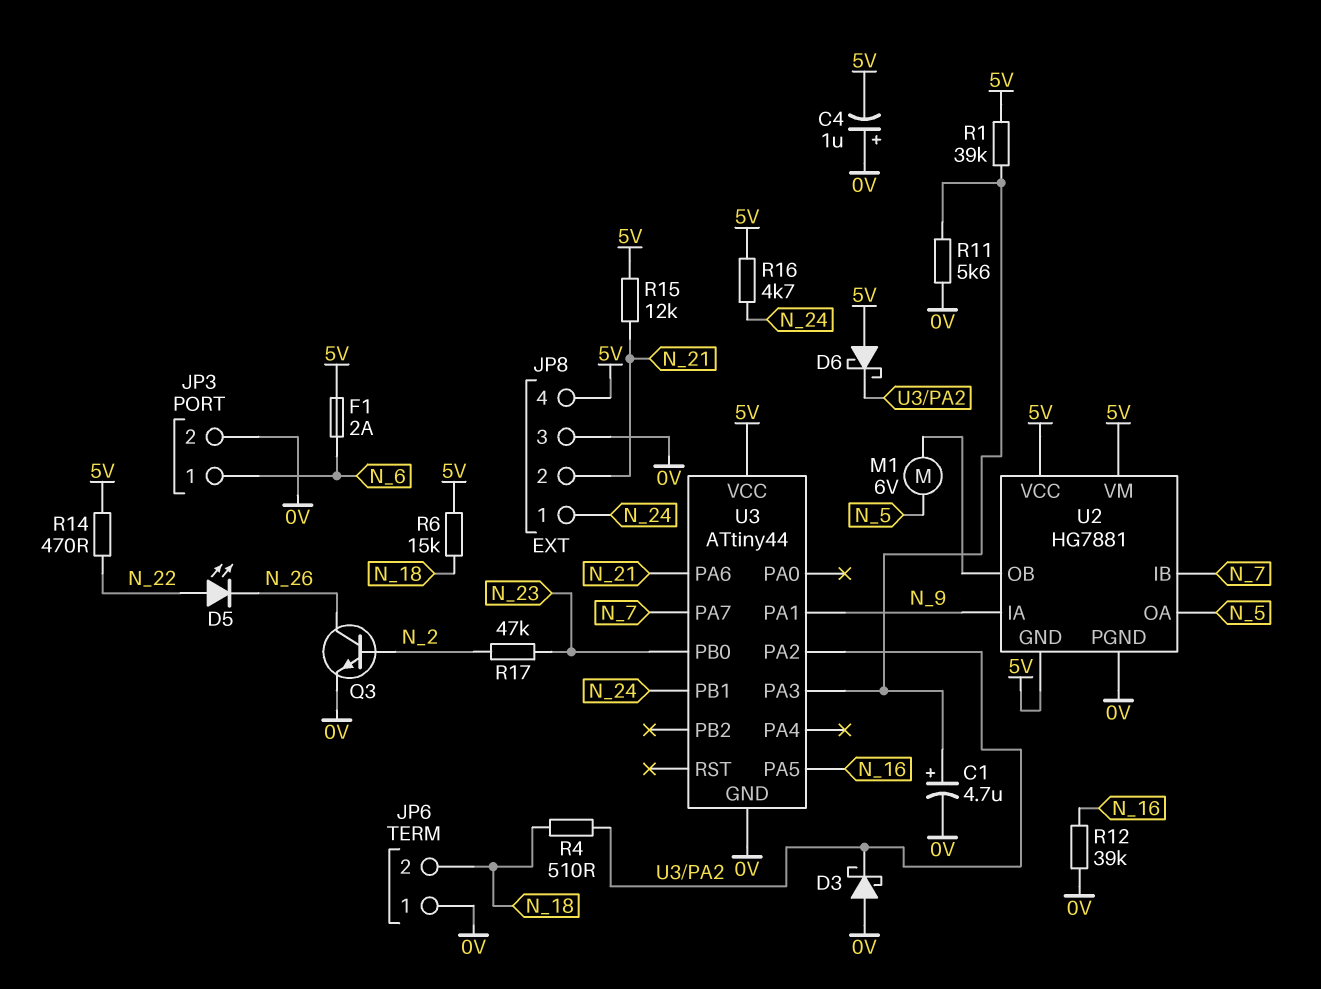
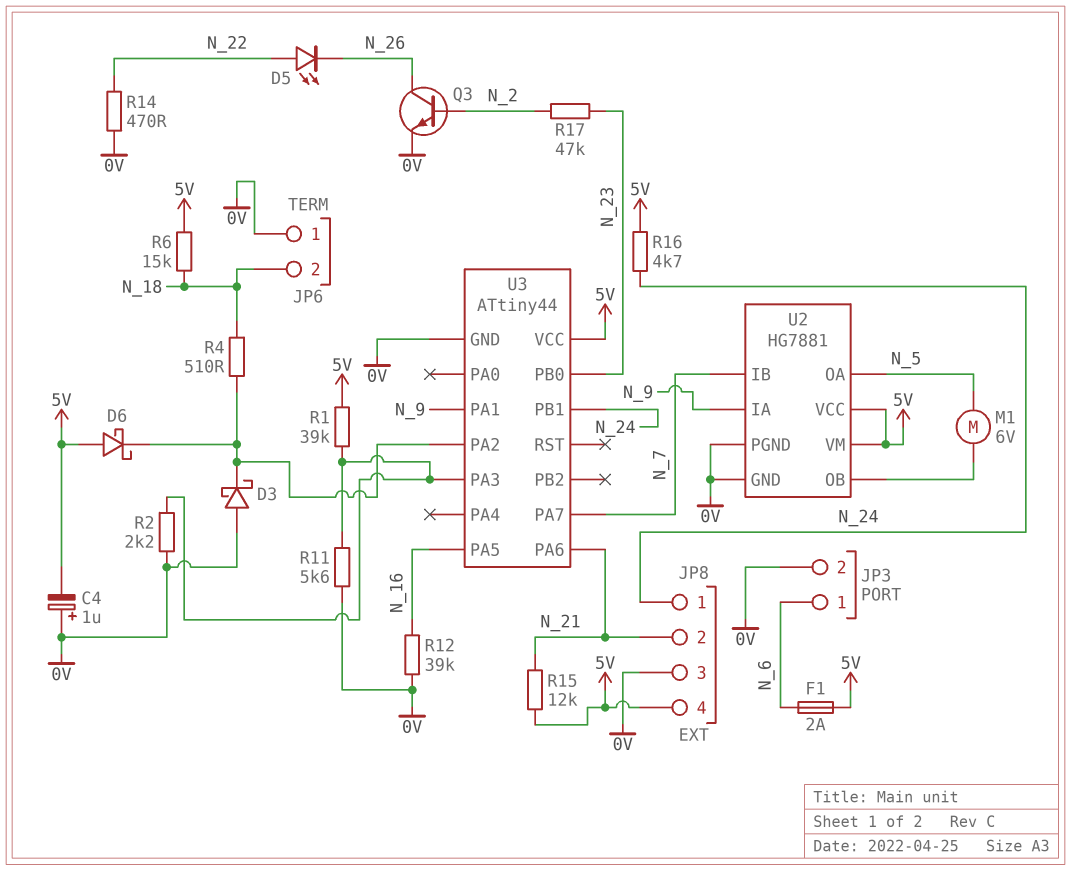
C1: 4.7uF (plus U3/PA3, minus 0V) -> none
R2: none -> 2.2k (0V, U3/PA3)
R14: 470 (5V, N_22) -> 470 (0V, N_22)
U2 pin GND: 5V -> 0V

